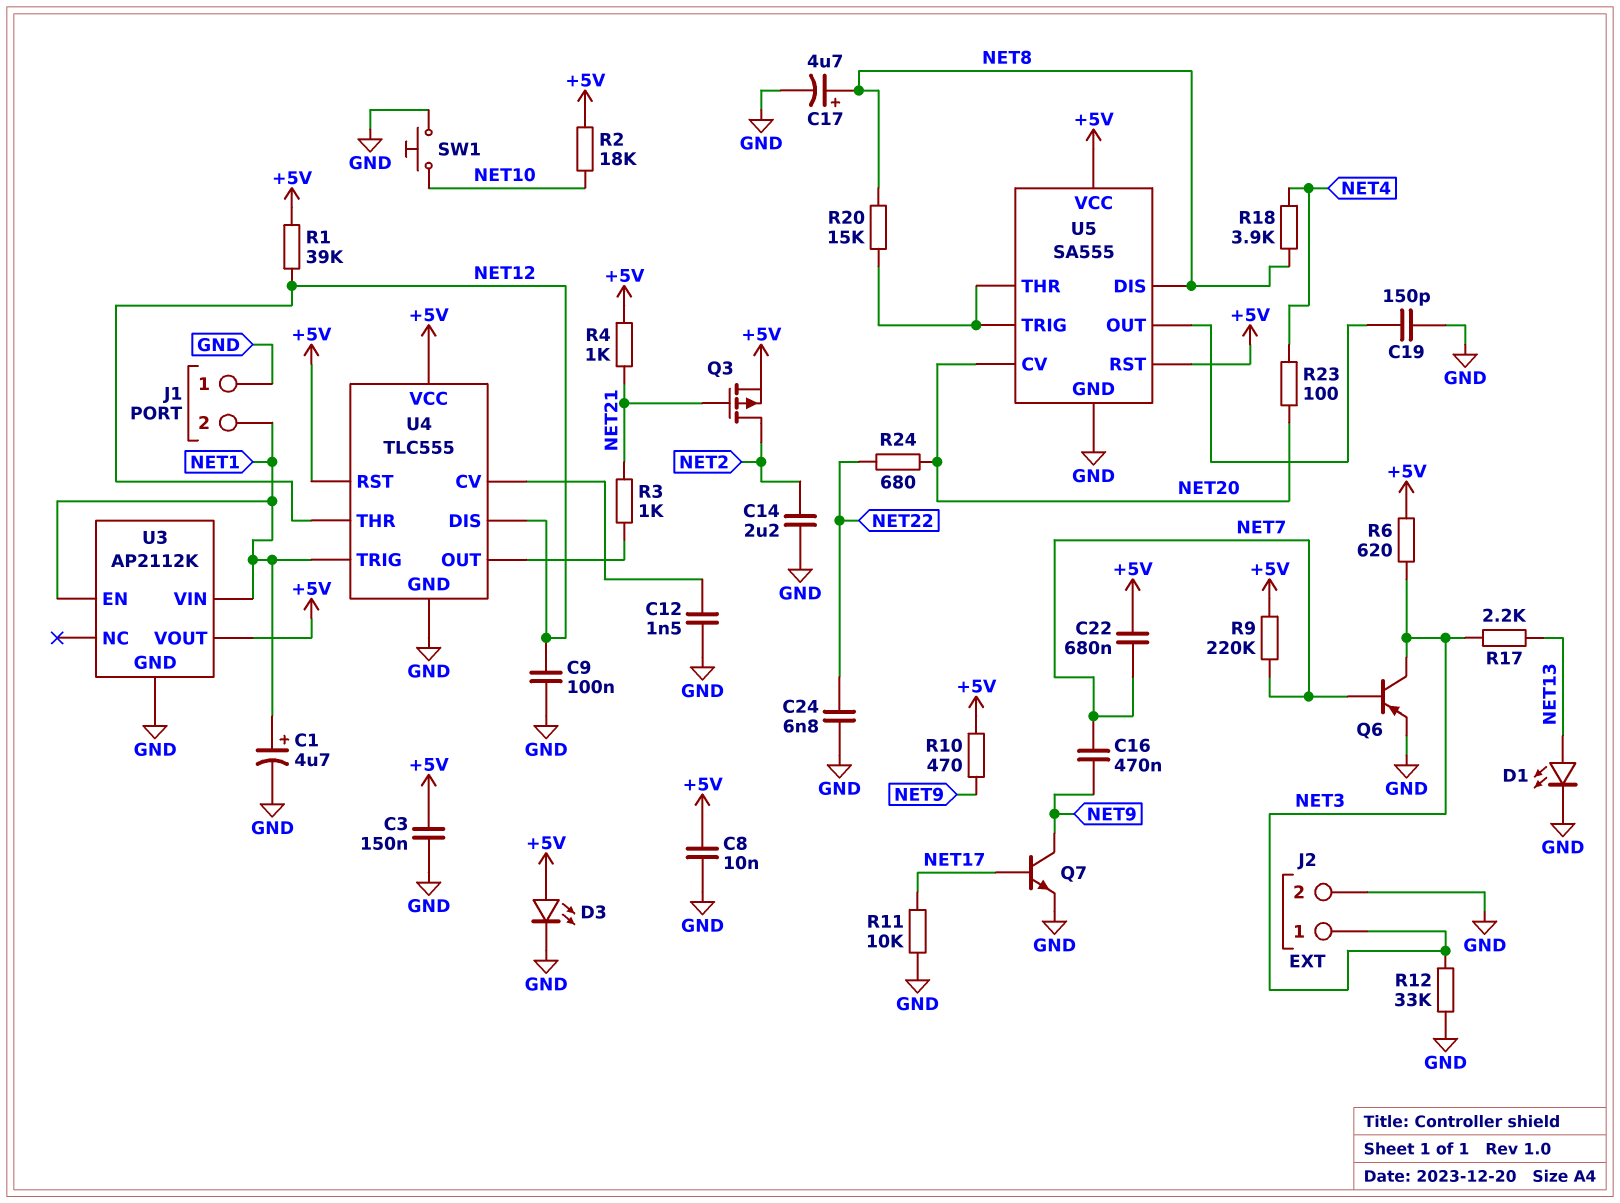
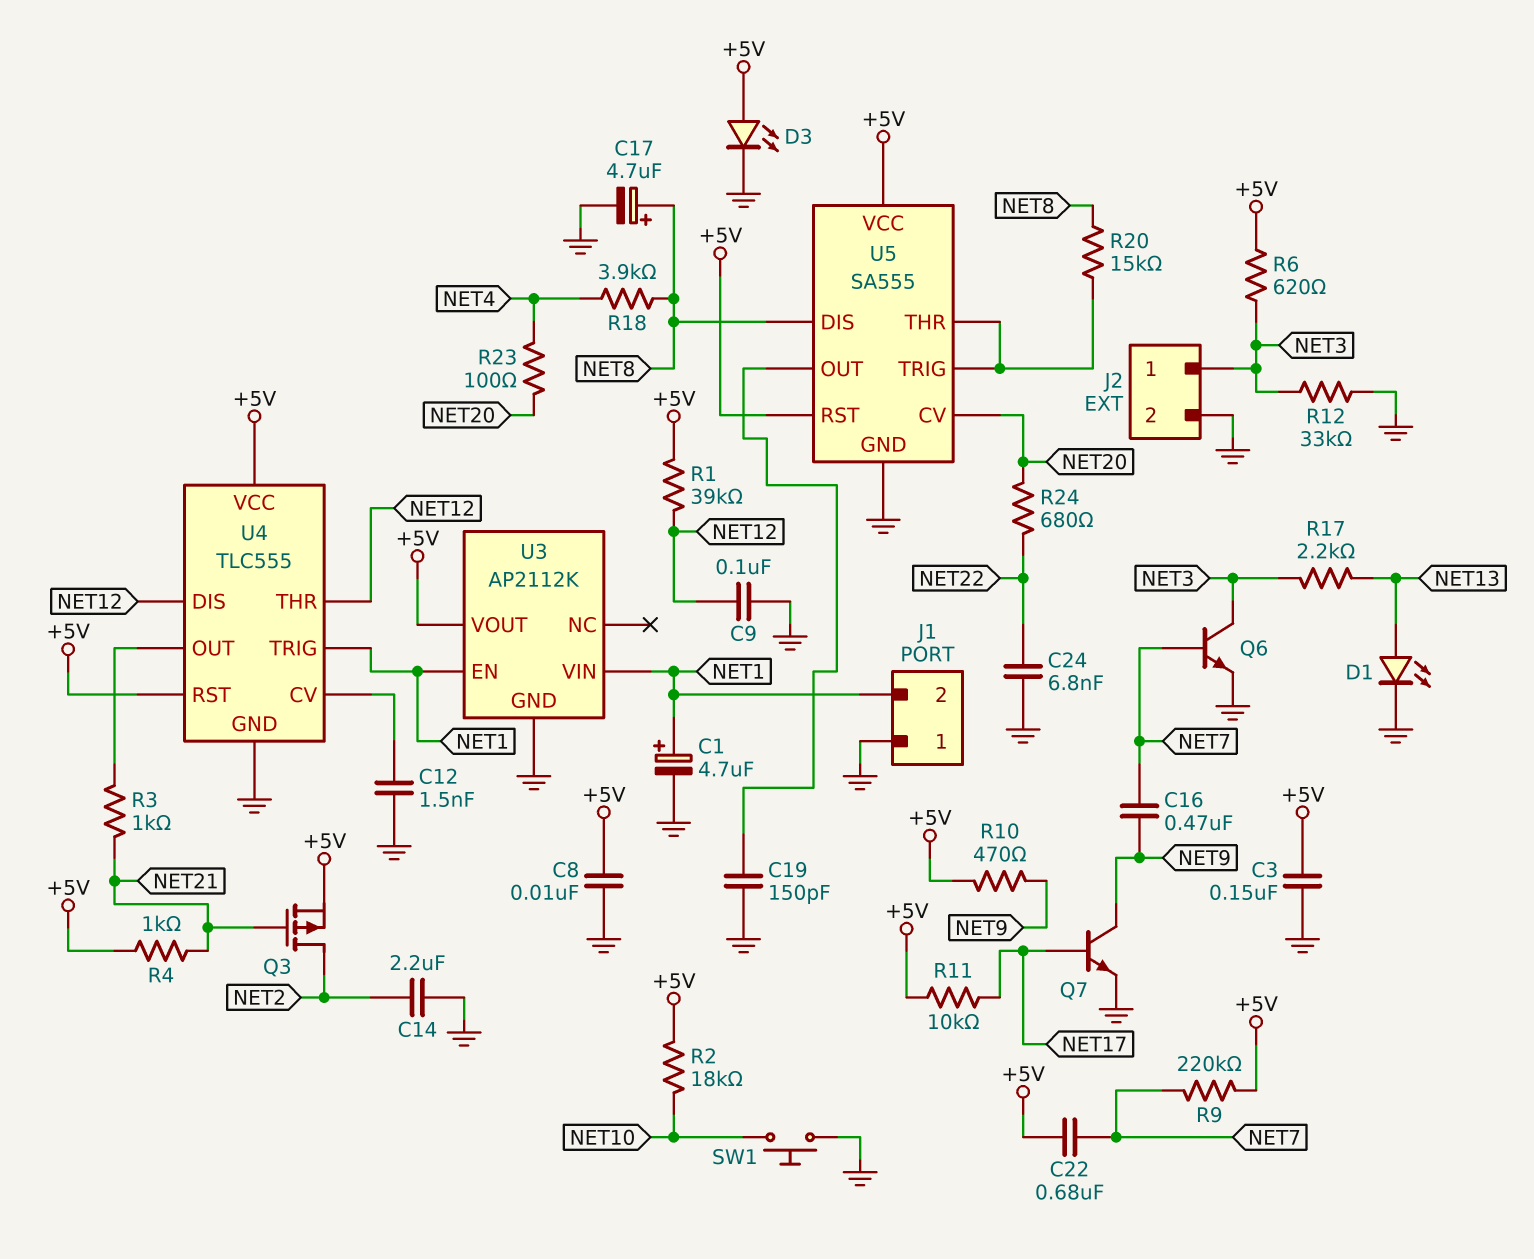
Q6: PNP (B NET7, C NET3, E GND) -> NPN (B NET7, C NET3, E GND)
R11: 10k (GND, NET17) -> 10k (+5V, NET17)

